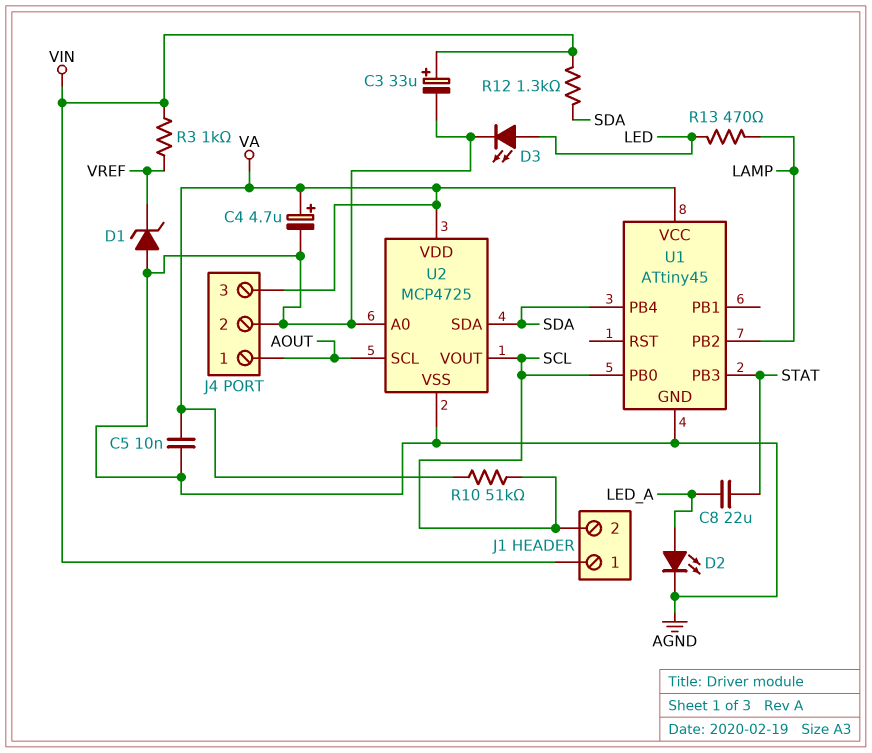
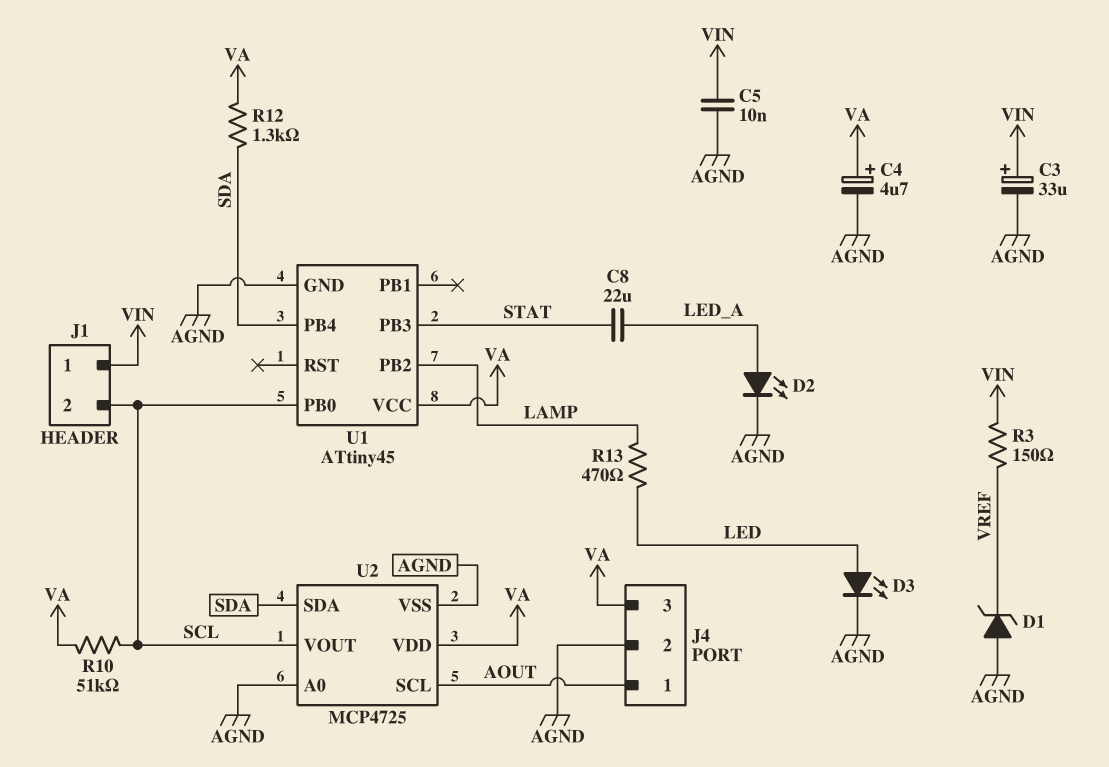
C5: 10nF (AGND, VA) -> 10nF (AGND, VIN)
R3: 1k (VIN, VREF) -> 150 (VIN, VREF)
R12: 1.3k (SDA, VIN) -> 1.3k (SDA, VA)

